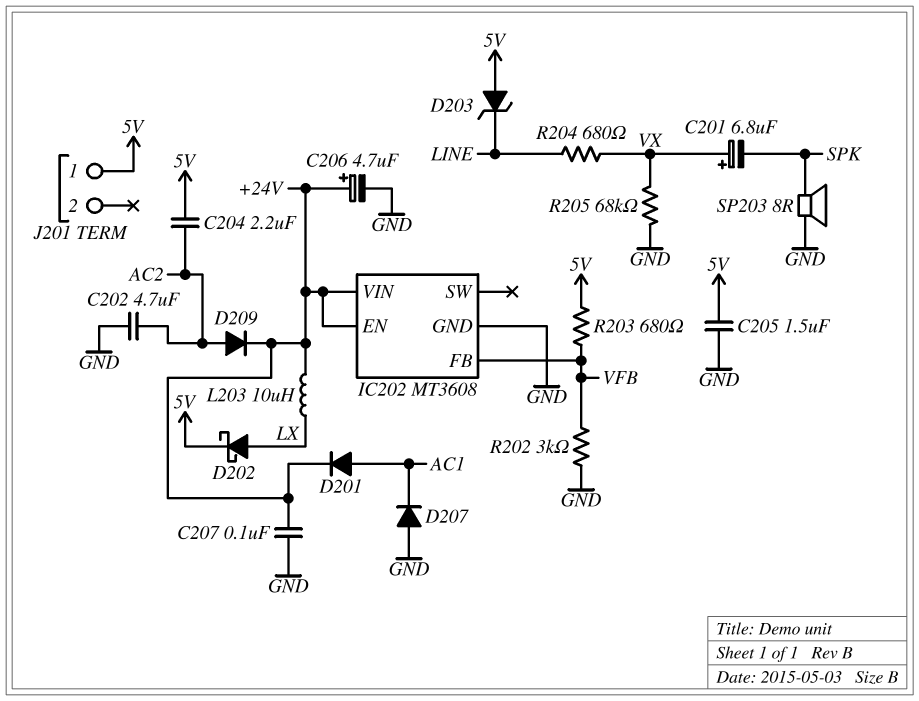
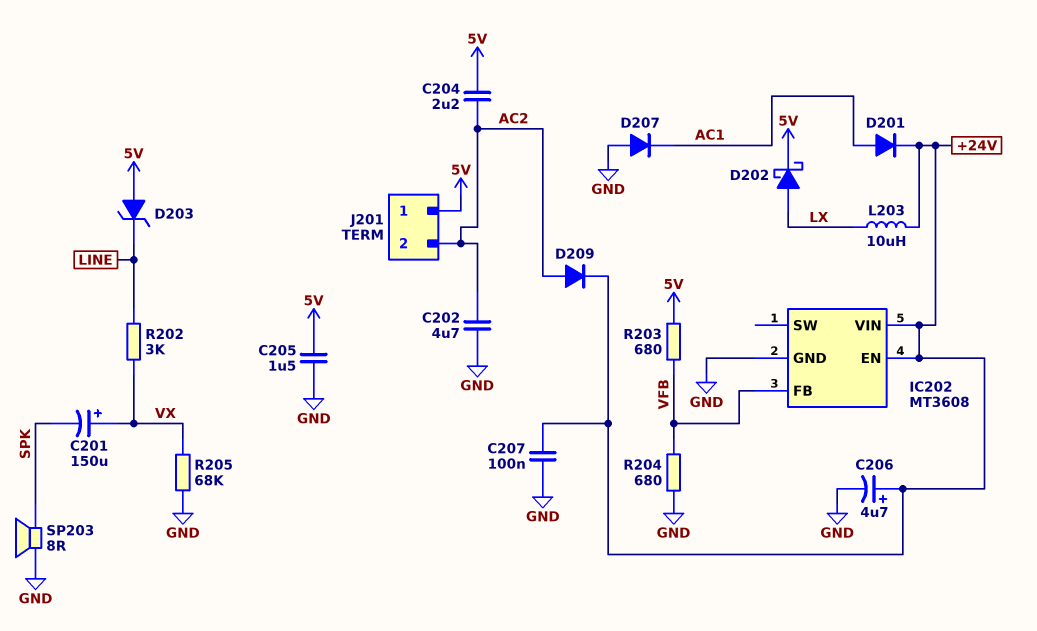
C201: 6.8uF (plus VX, minus SPK) -> 150uF (plus VX, minus SPK)
J201 pin 2: none -> AC2
R202: 3k (GND, VFB) -> 3k (LINE, VX)
R204: 680 (LINE, VX) -> 680 (GND, VFB)

